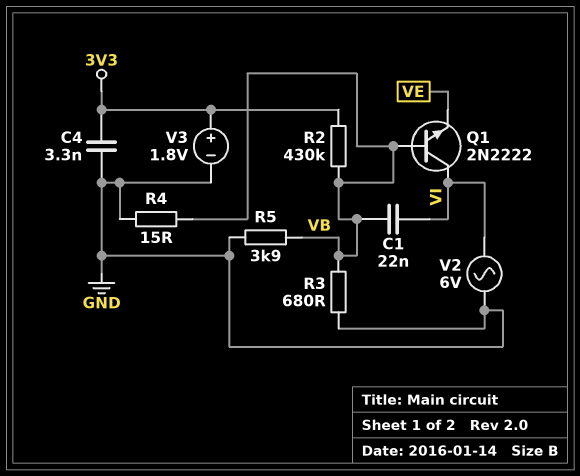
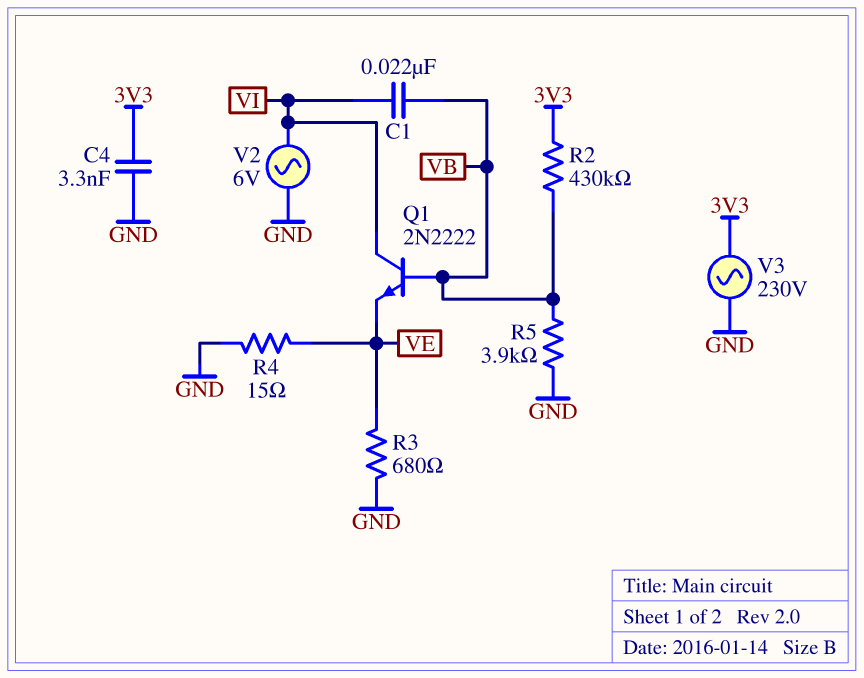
R3: 680 (GND, VB) -> 680 (GND, VE)
R4: 15 (GND, VB) -> 15 (GND, VE)
V3: 1.8V (plus 3V3, minus GND) -> AC 230V (3V3, GND)

